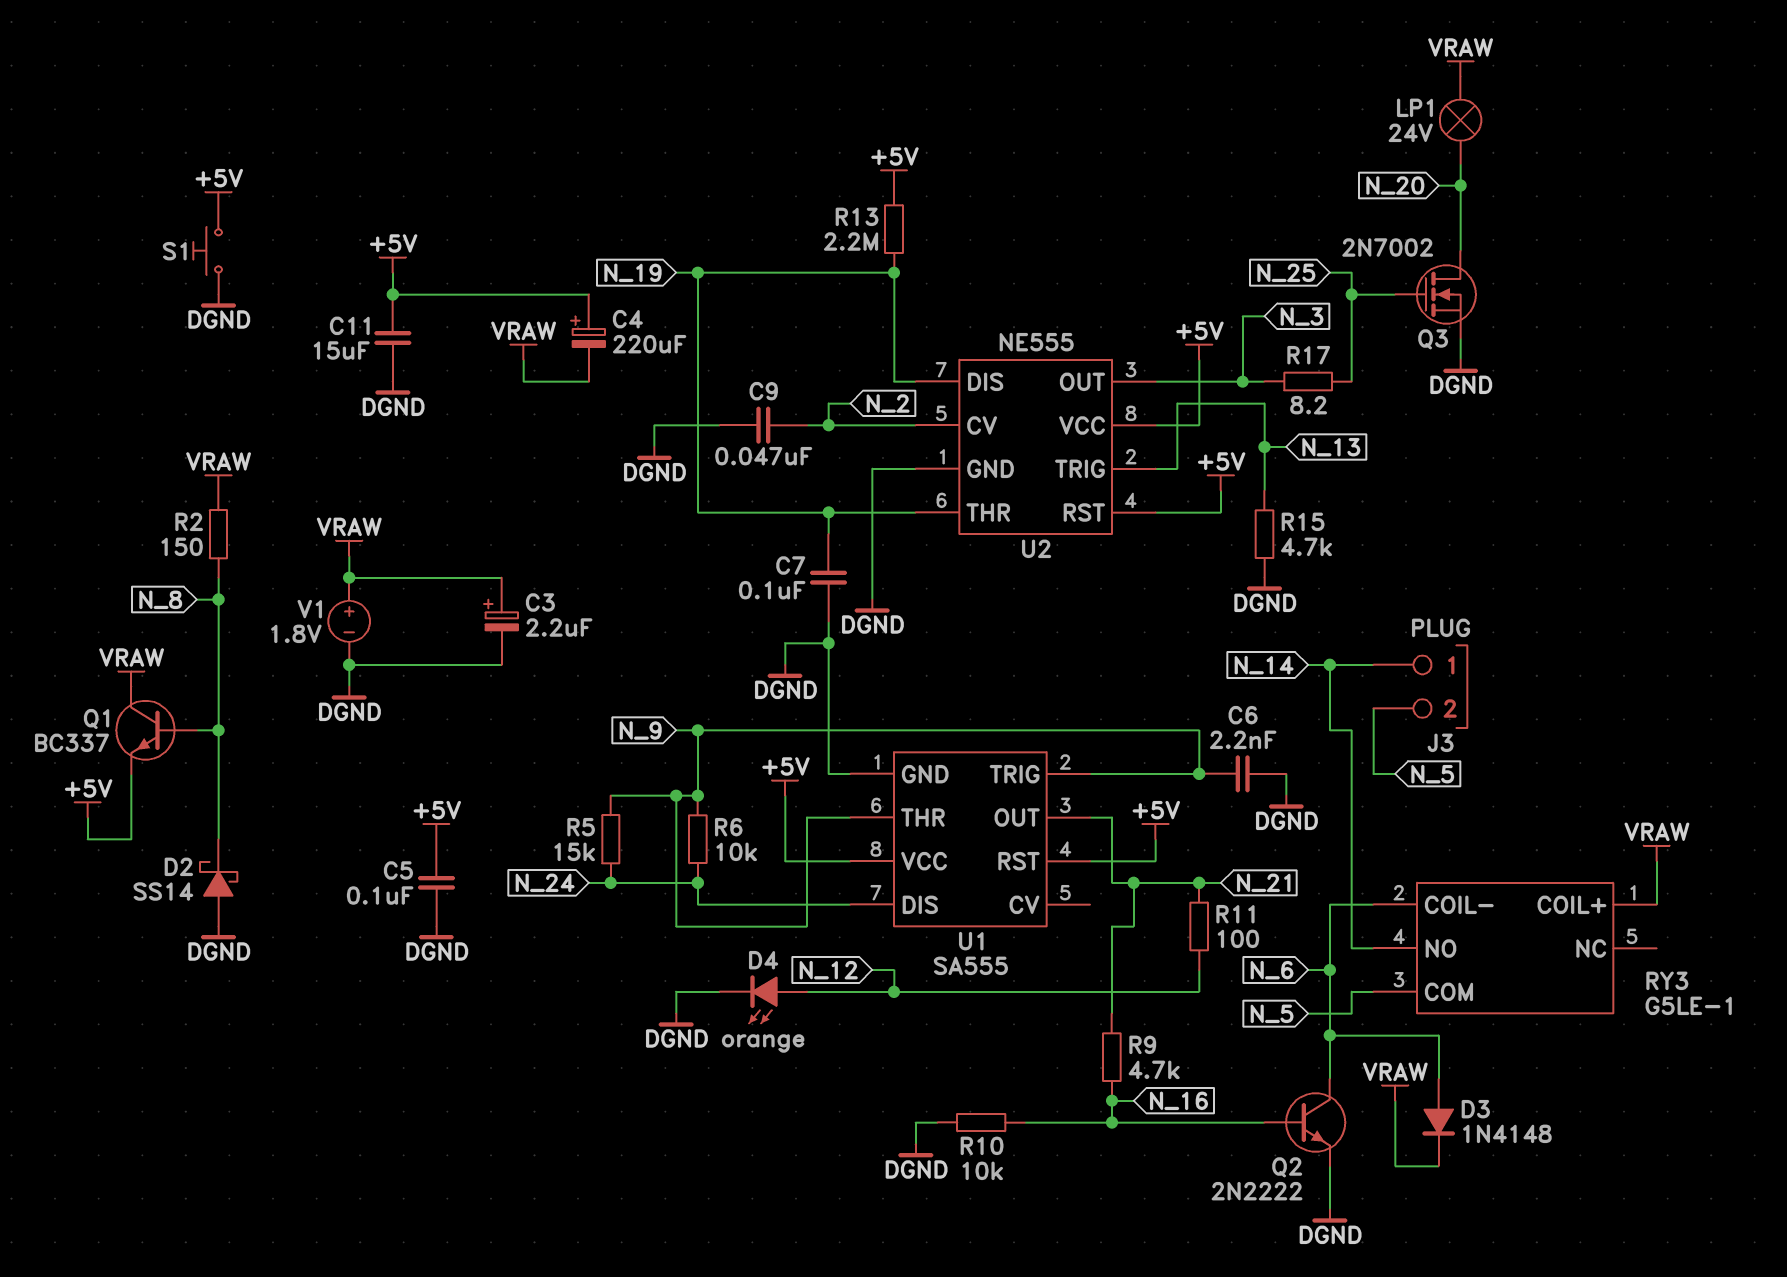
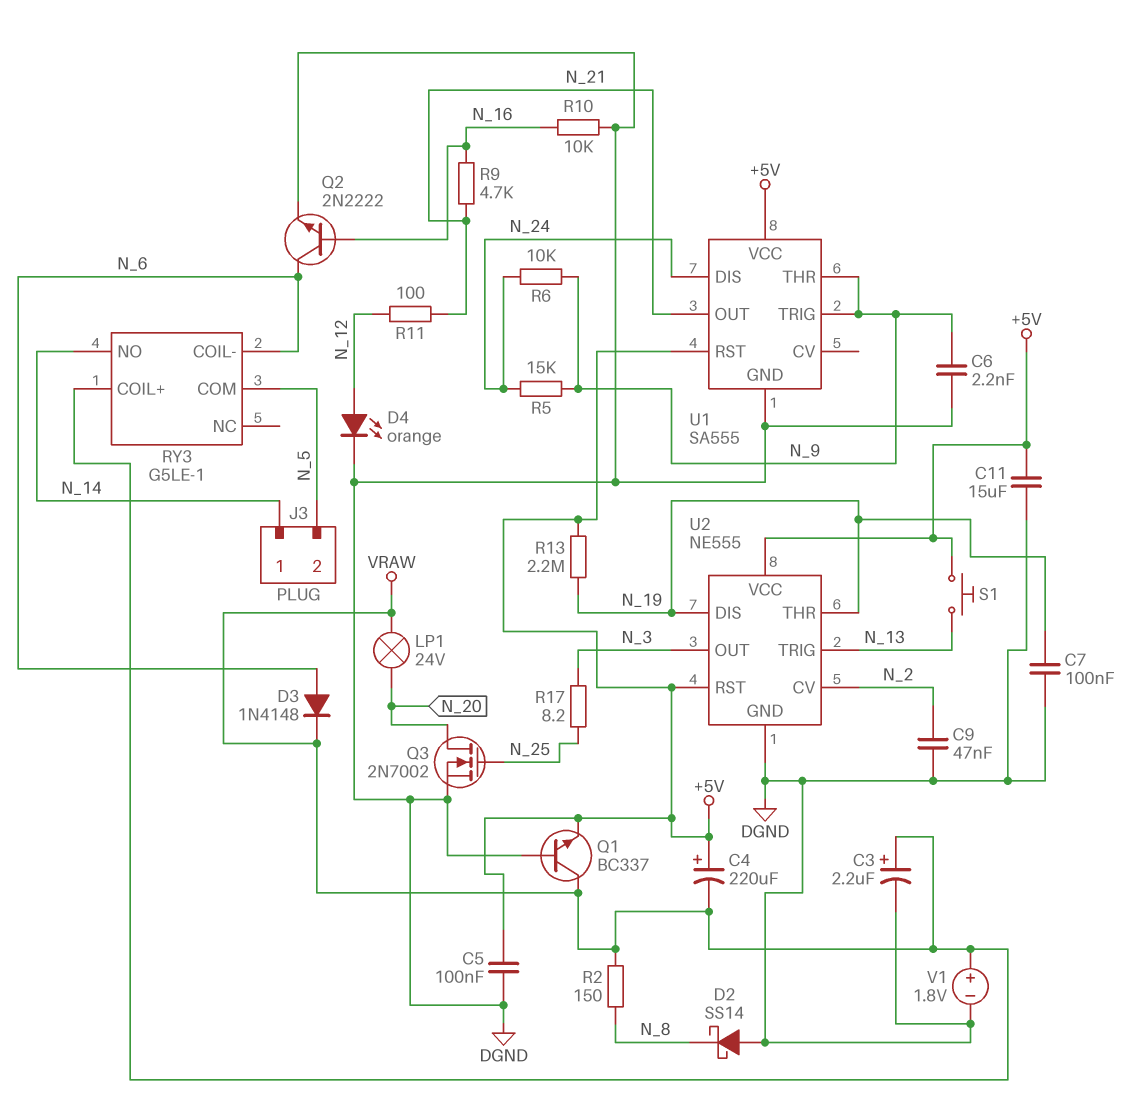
Q1: NPN BC337 (B N_8, C VRAW, E +5V) -> NPN BC337 (B DGND, C VRAW, E +5V)
R15: 4.7k (DGND, N_13) -> none
S1: button (+5V, DGND) -> button (+5V, N_13)

